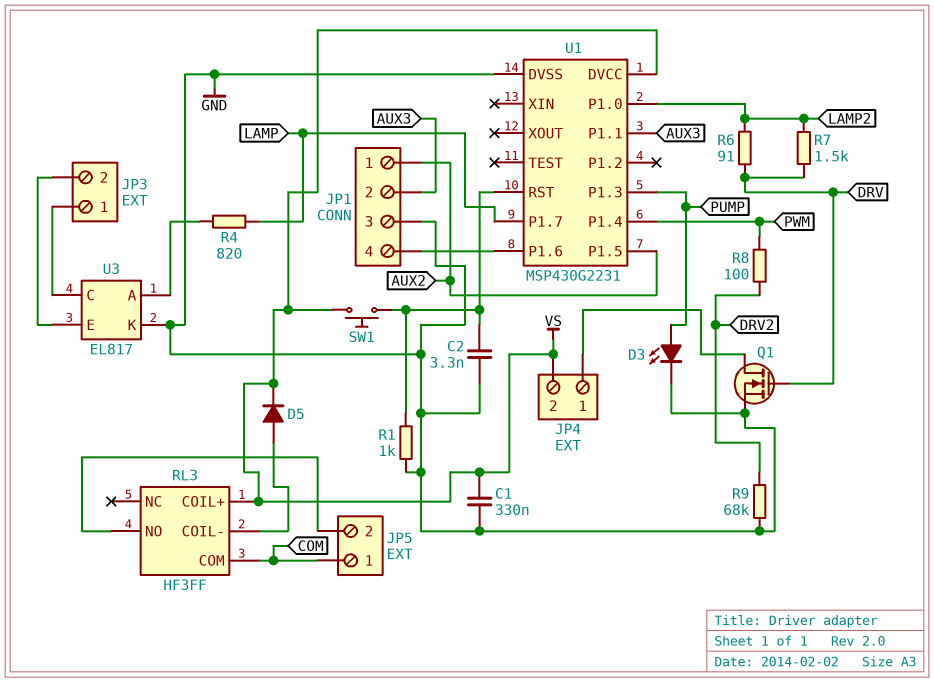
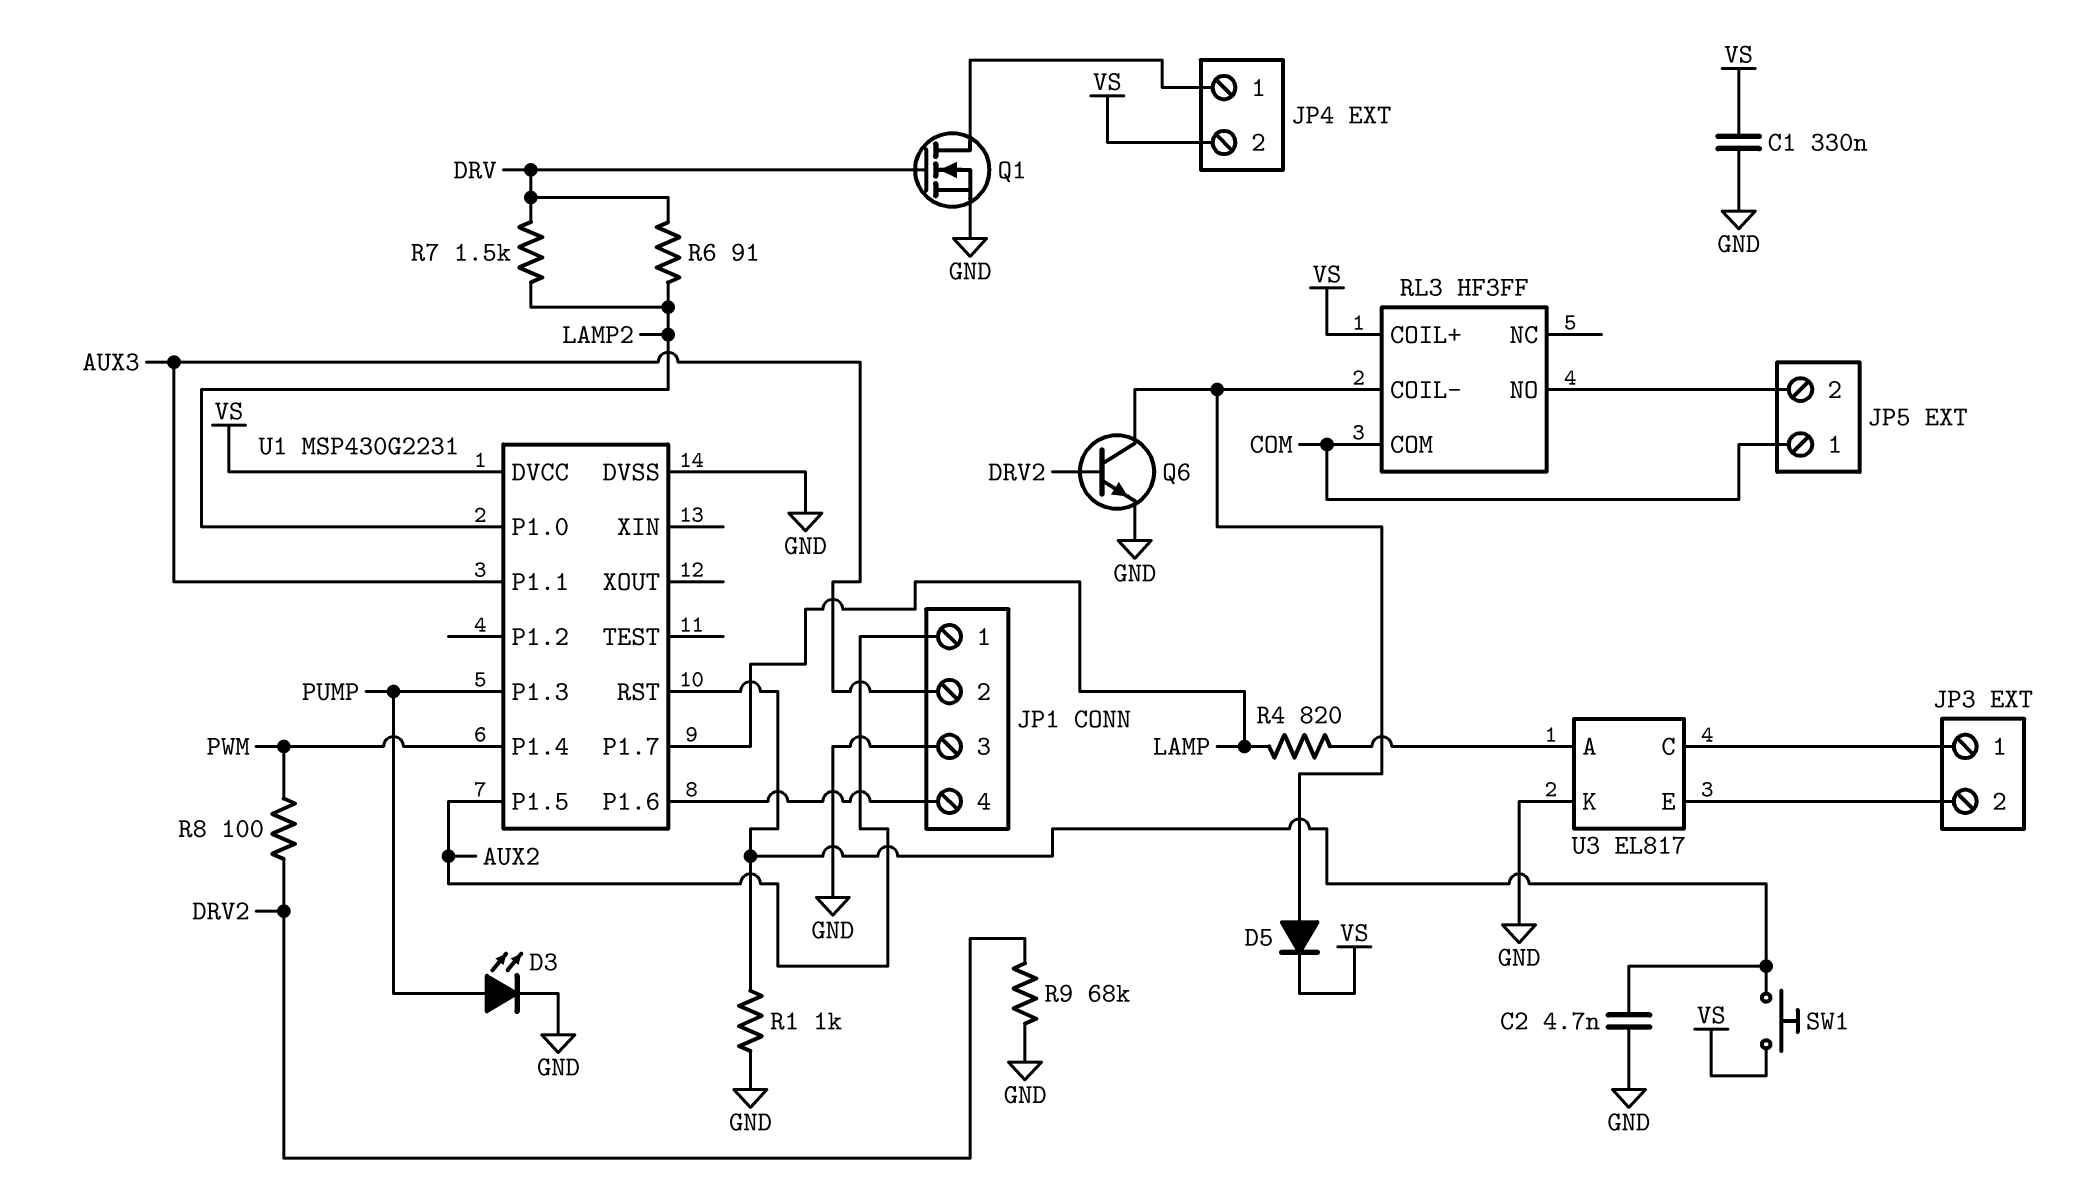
C2: 3.3nF (GND, U1/RST) -> 4.7nF (GND, U1/RST)
Q6: none -> NPN (B DRV2, C RL3/COIL-, E GND)

